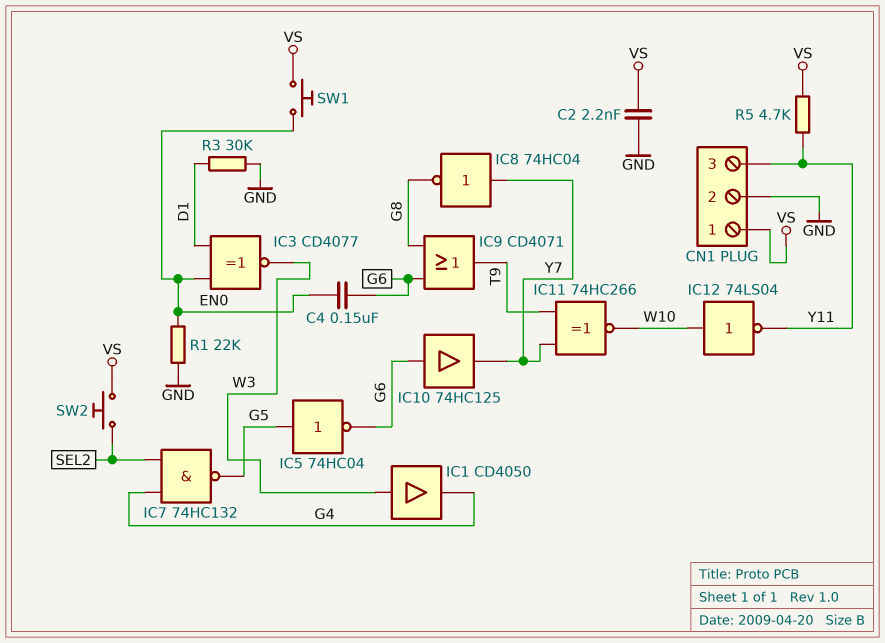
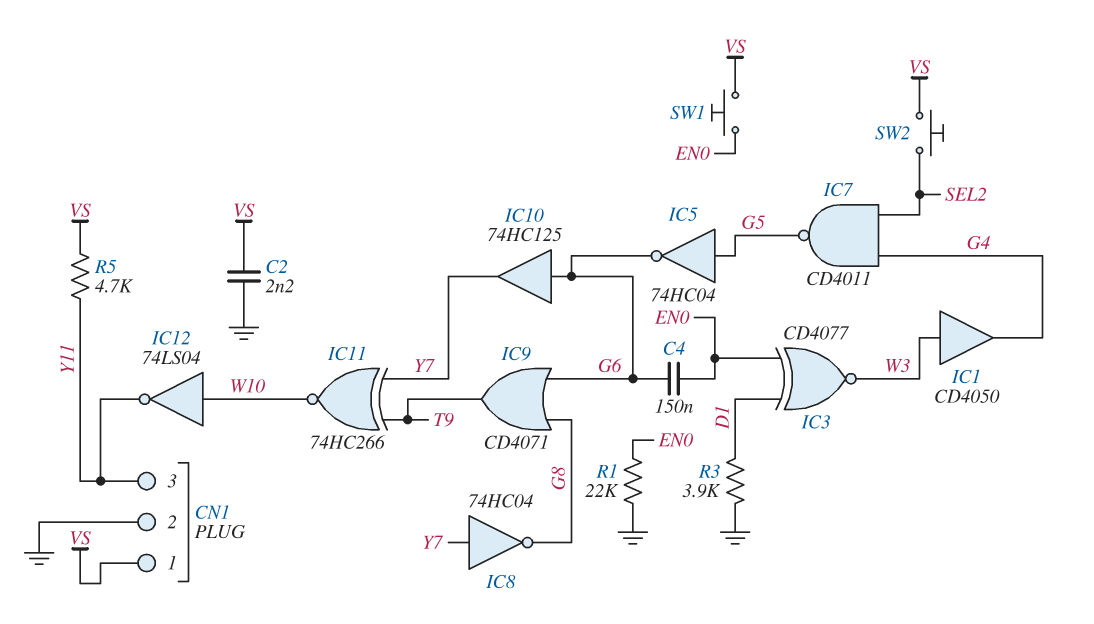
IC7: NAND 74HC132 (in G4, in SEL2, out G5) -> NAND CD4011 (in G4, in SEL2, out G5)
R3: 30k (D1, GND) -> 3.9k (D1, GND)

